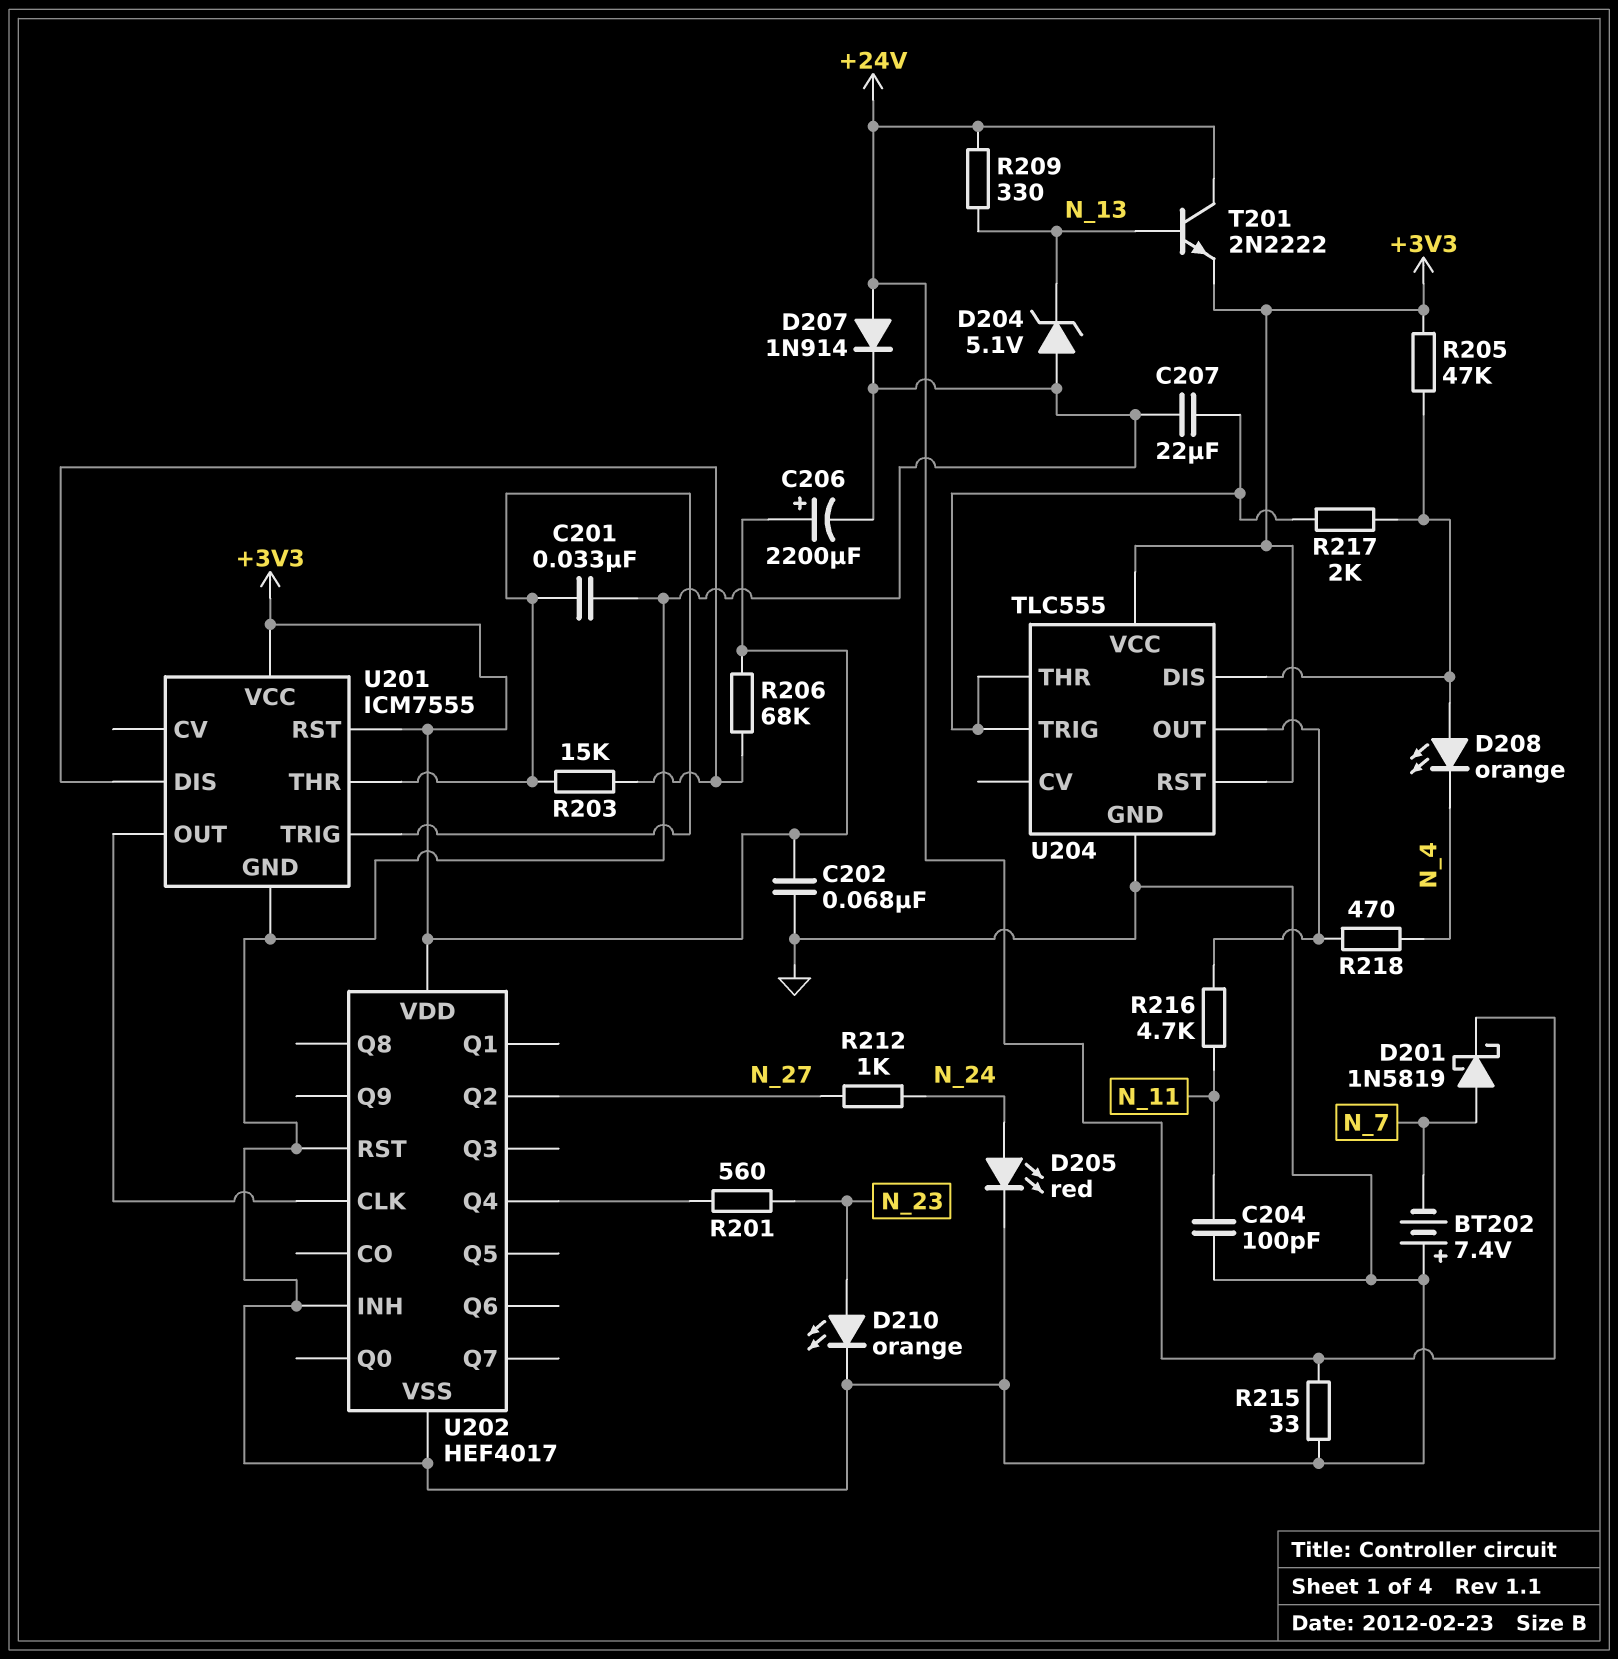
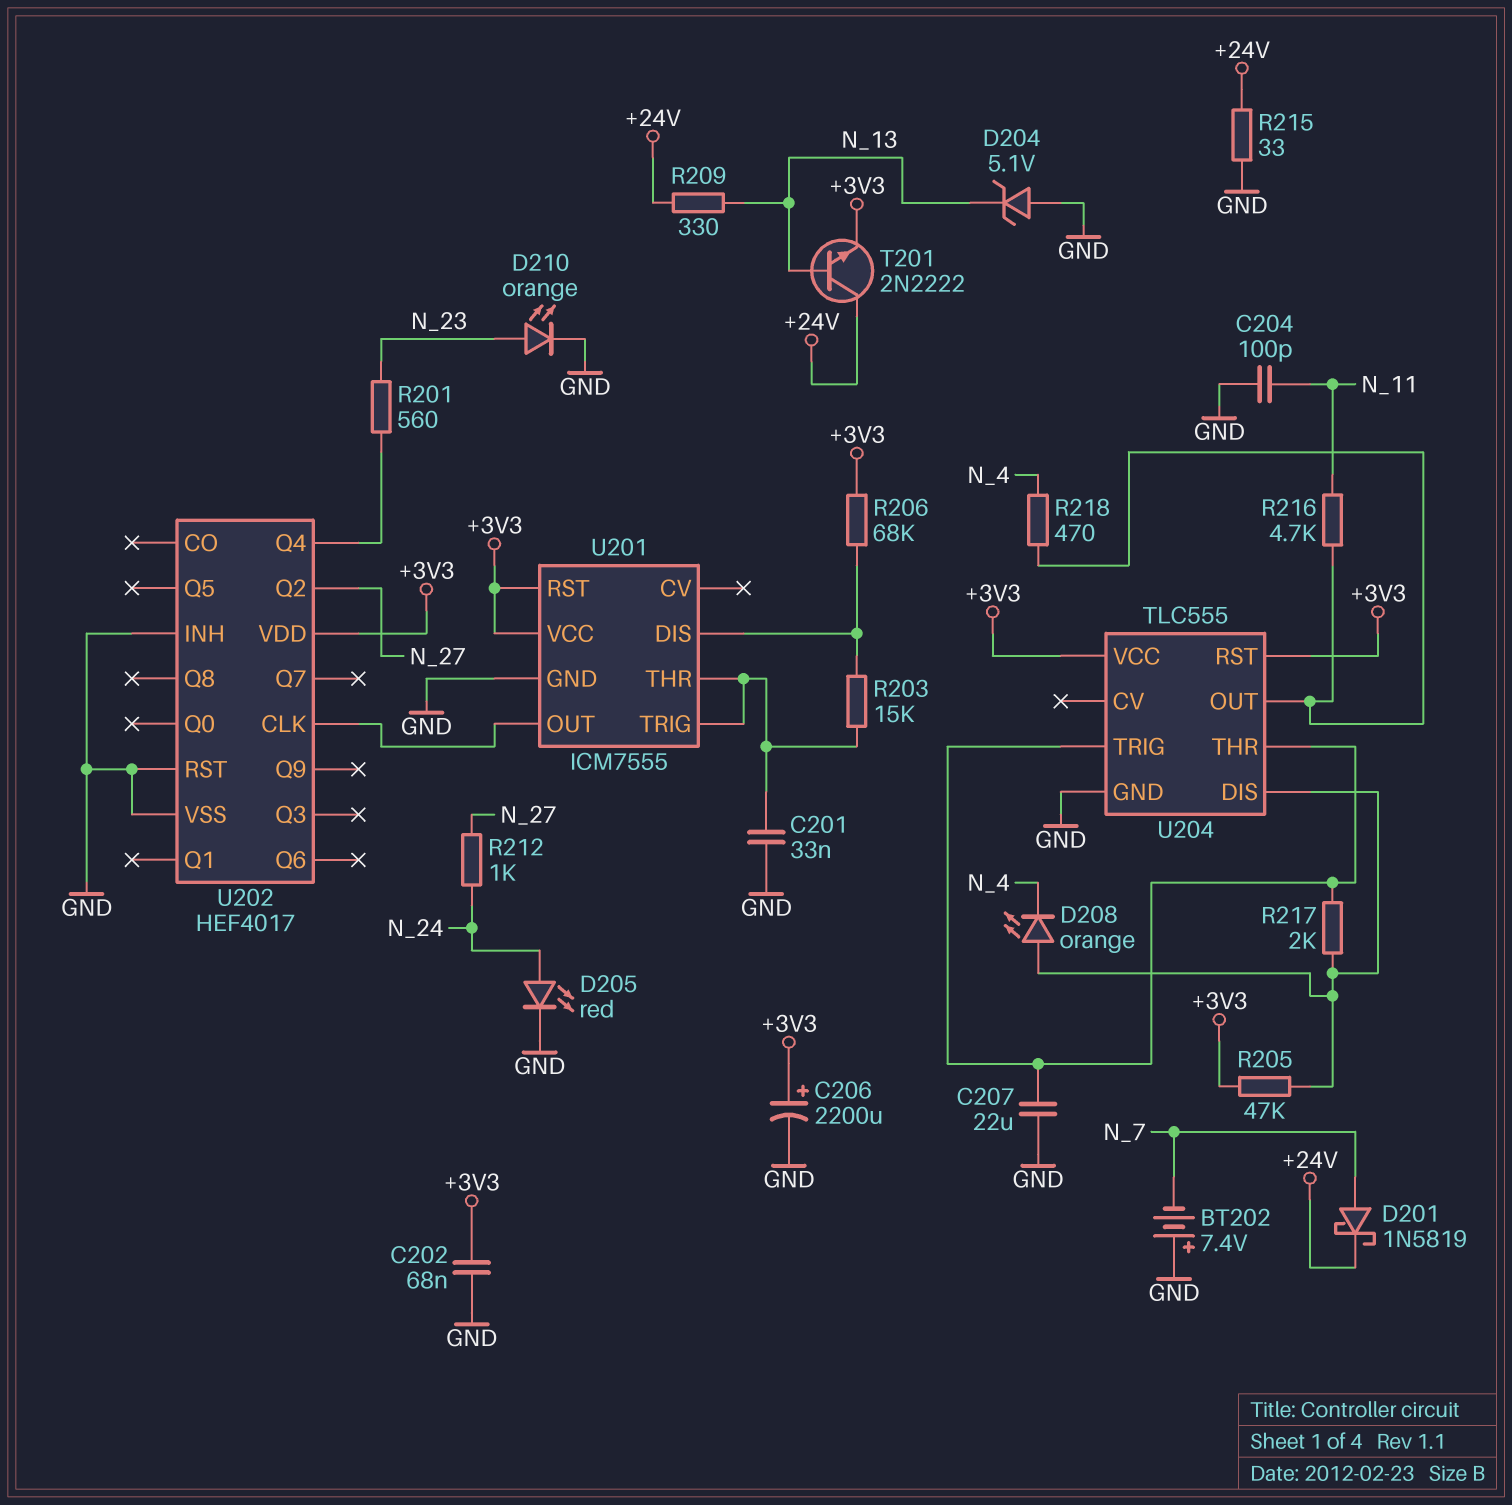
D207: diode 1N914 (A +24V, K GND) -> none

